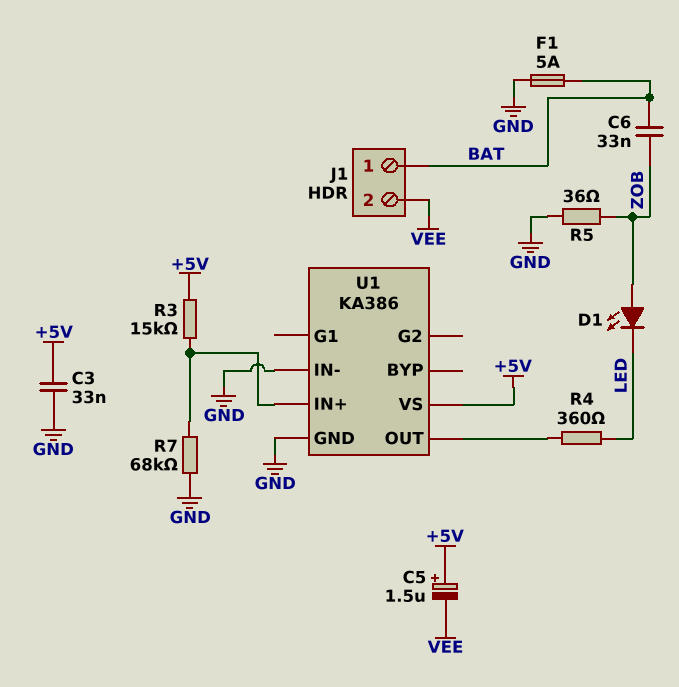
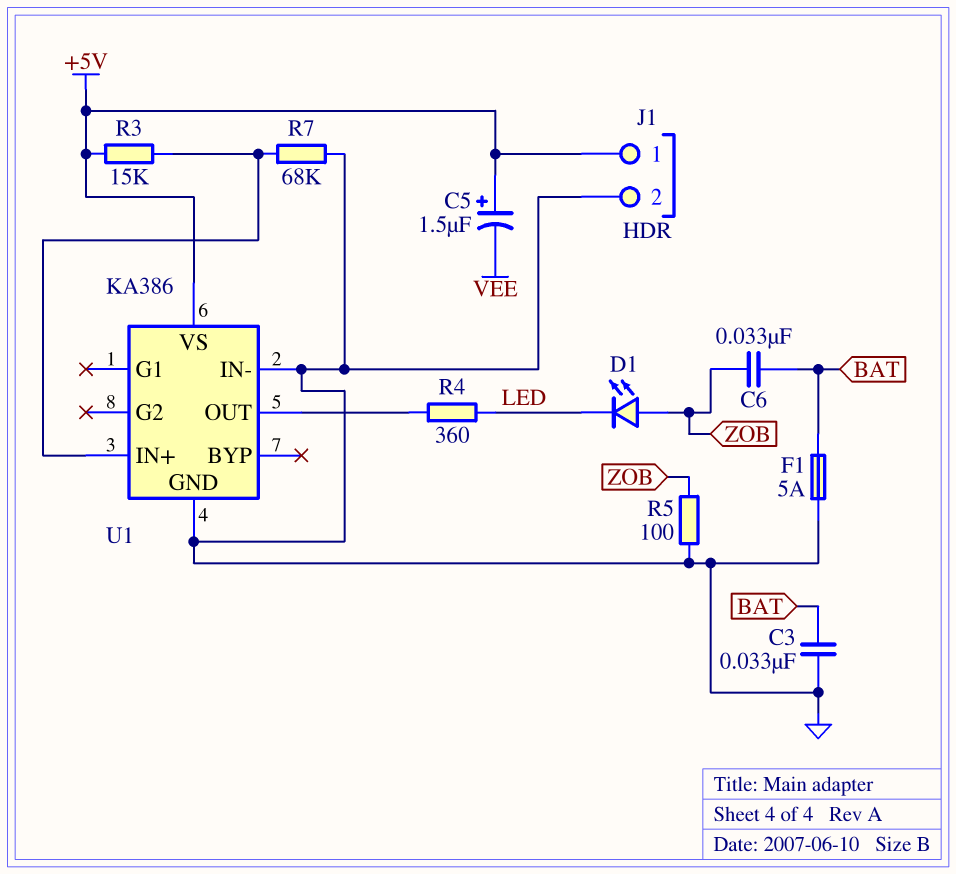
C3: 33nF (+5V, GND) -> 33nF (BAT, GND)
J1 pin 1: BAT -> +5V
J1 pin 2: VEE -> GND
R5: 36 (GND, ZOB) -> 100 (GND, ZOB)

